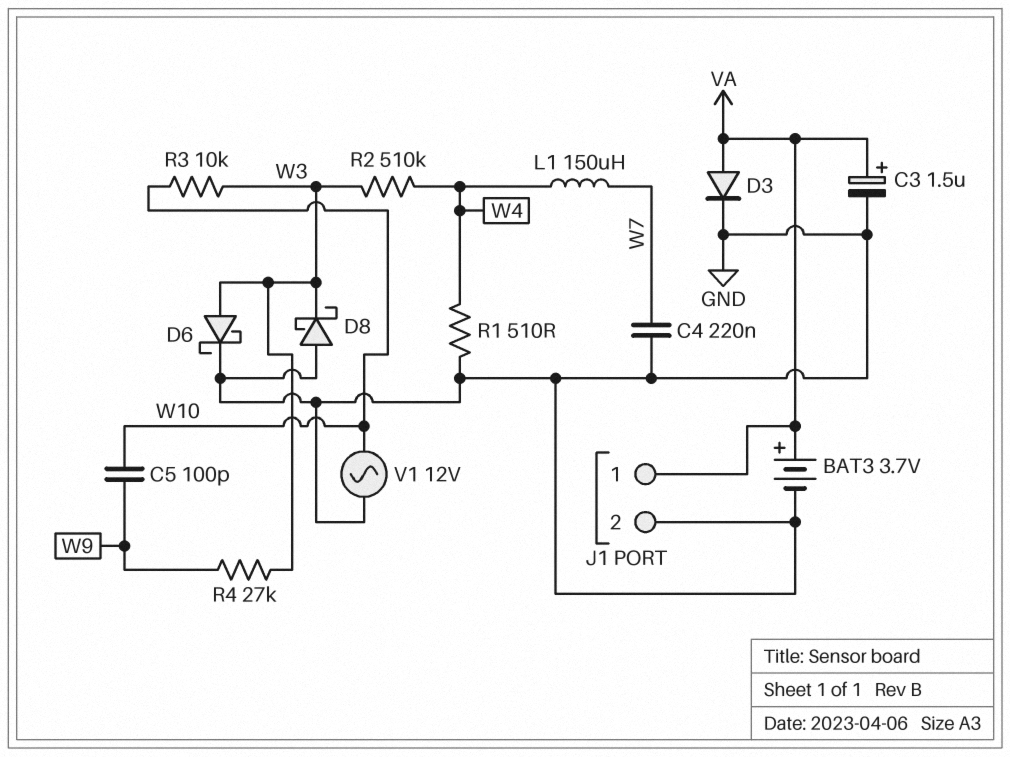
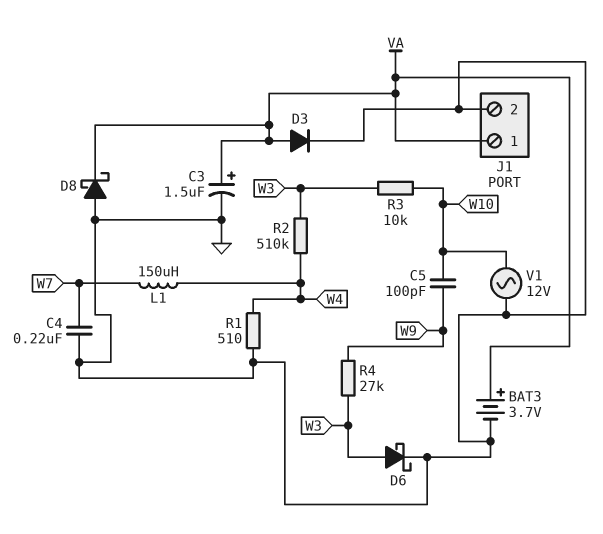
D8: schottky (A GND, K W3) -> schottky (A GND, K VA)

